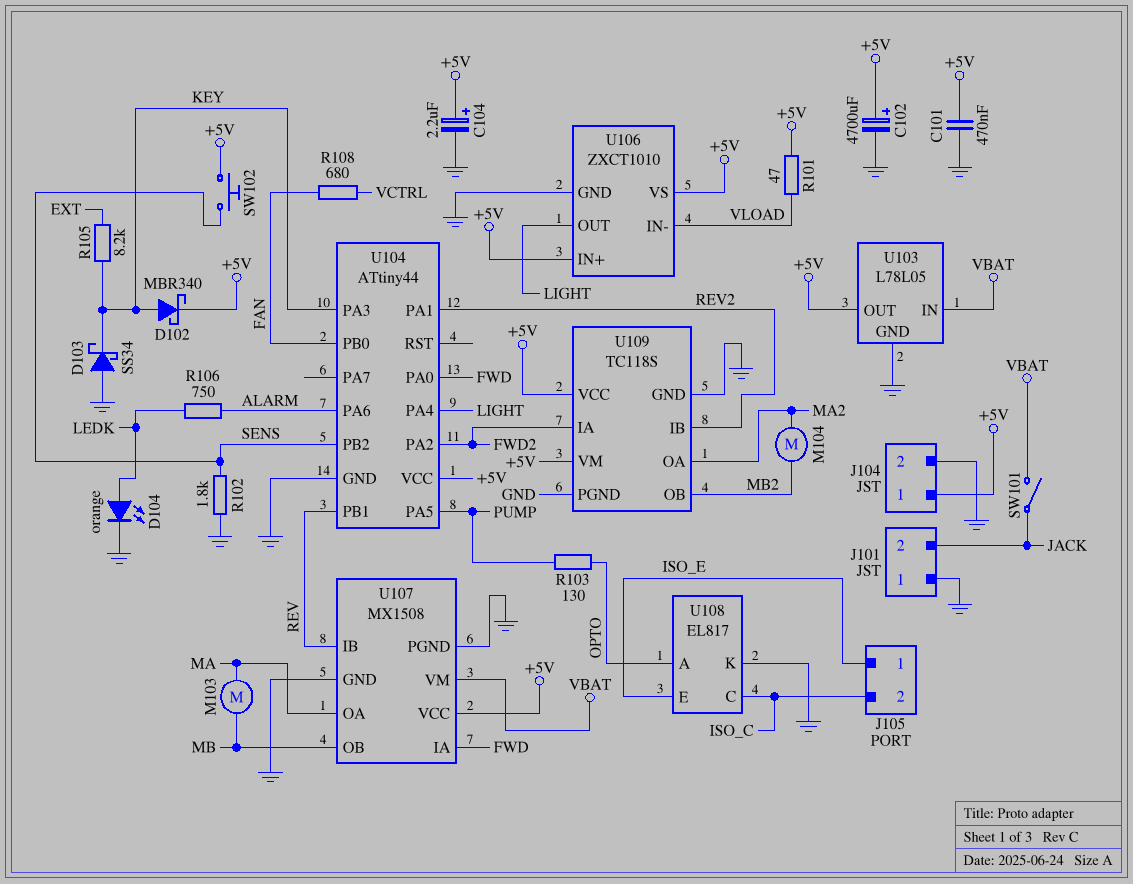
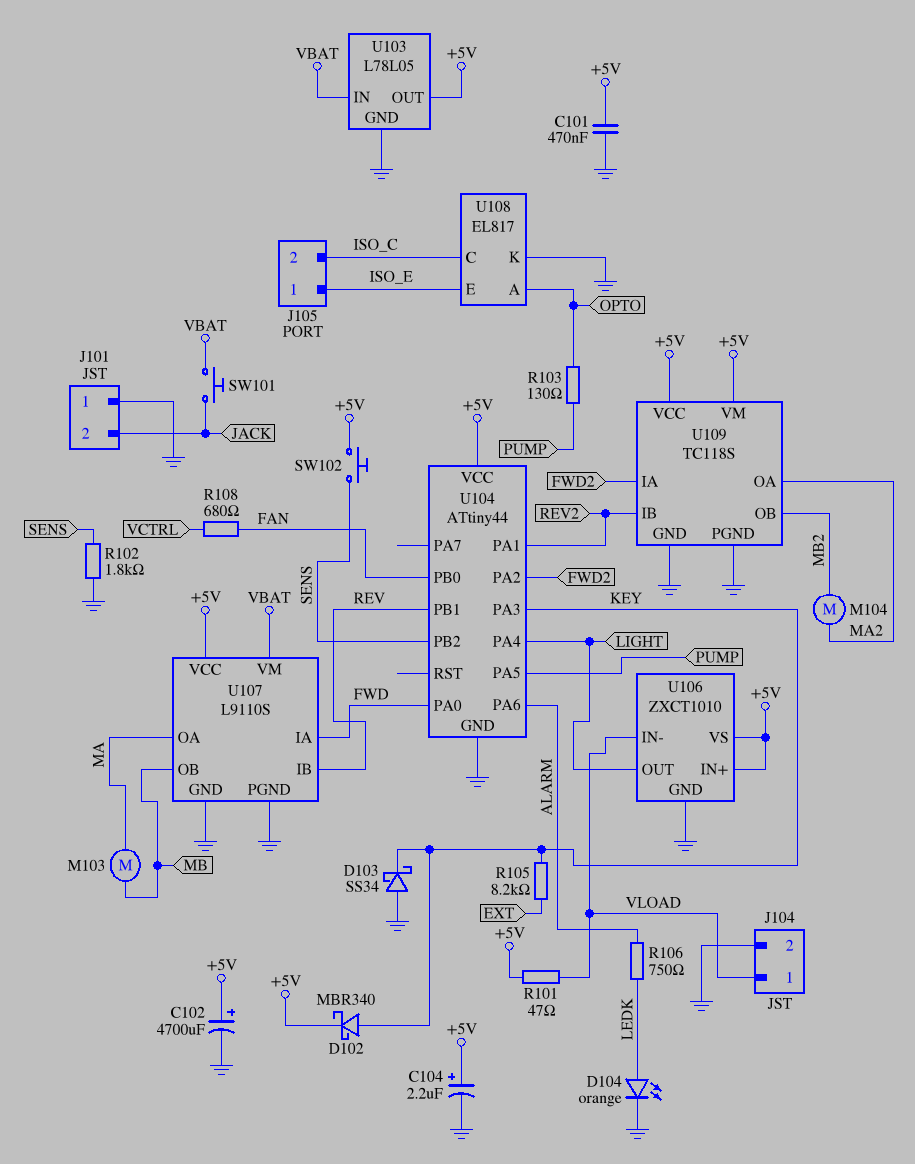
J104 pin 1: +5V -> VLOAD
SW101: switch (JACK, VBAT) -> button (JACK, VBAT)
U107: MX1508 -> L9110S

